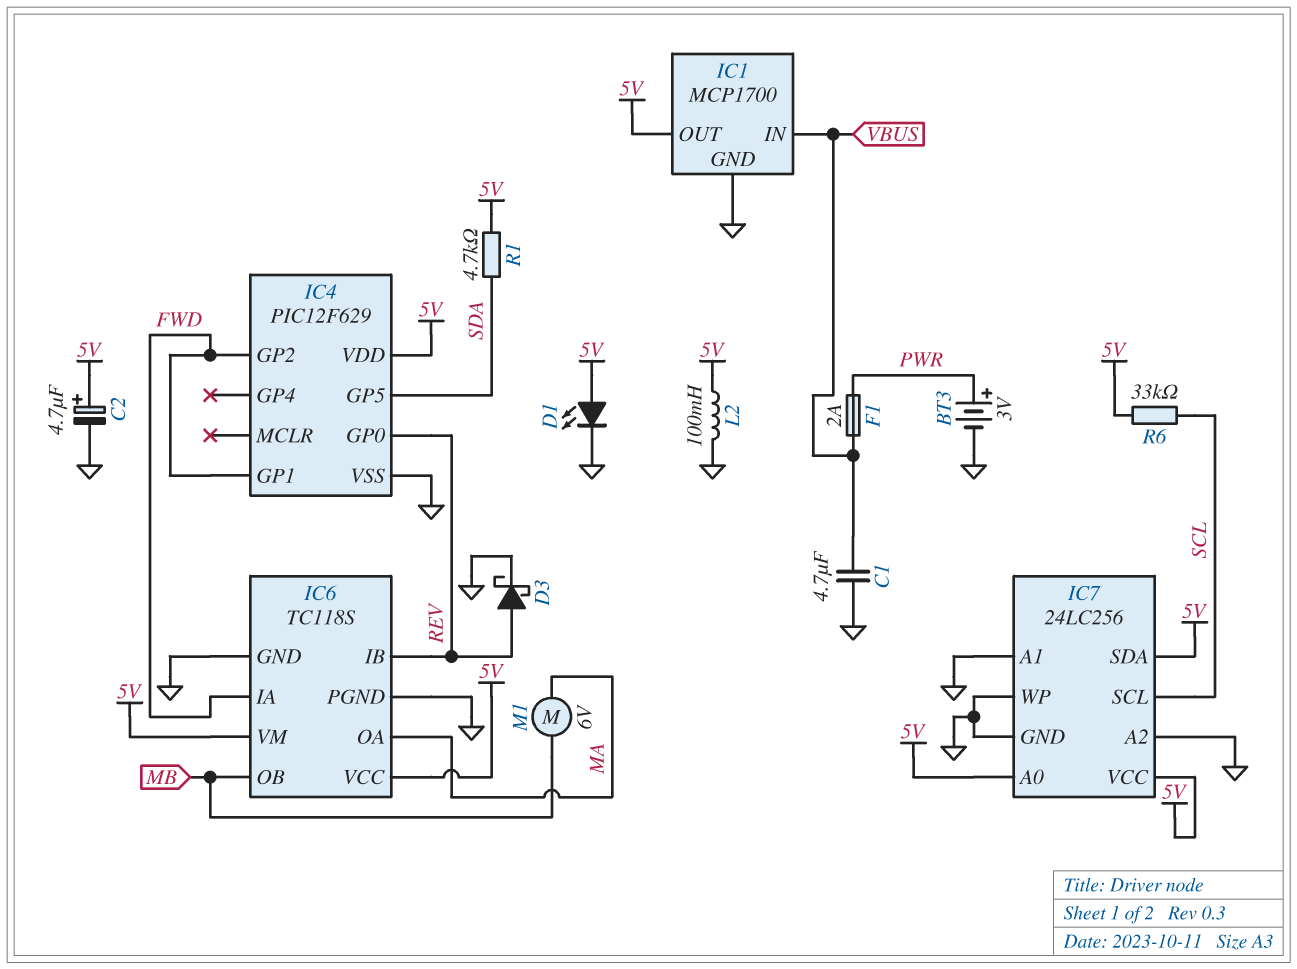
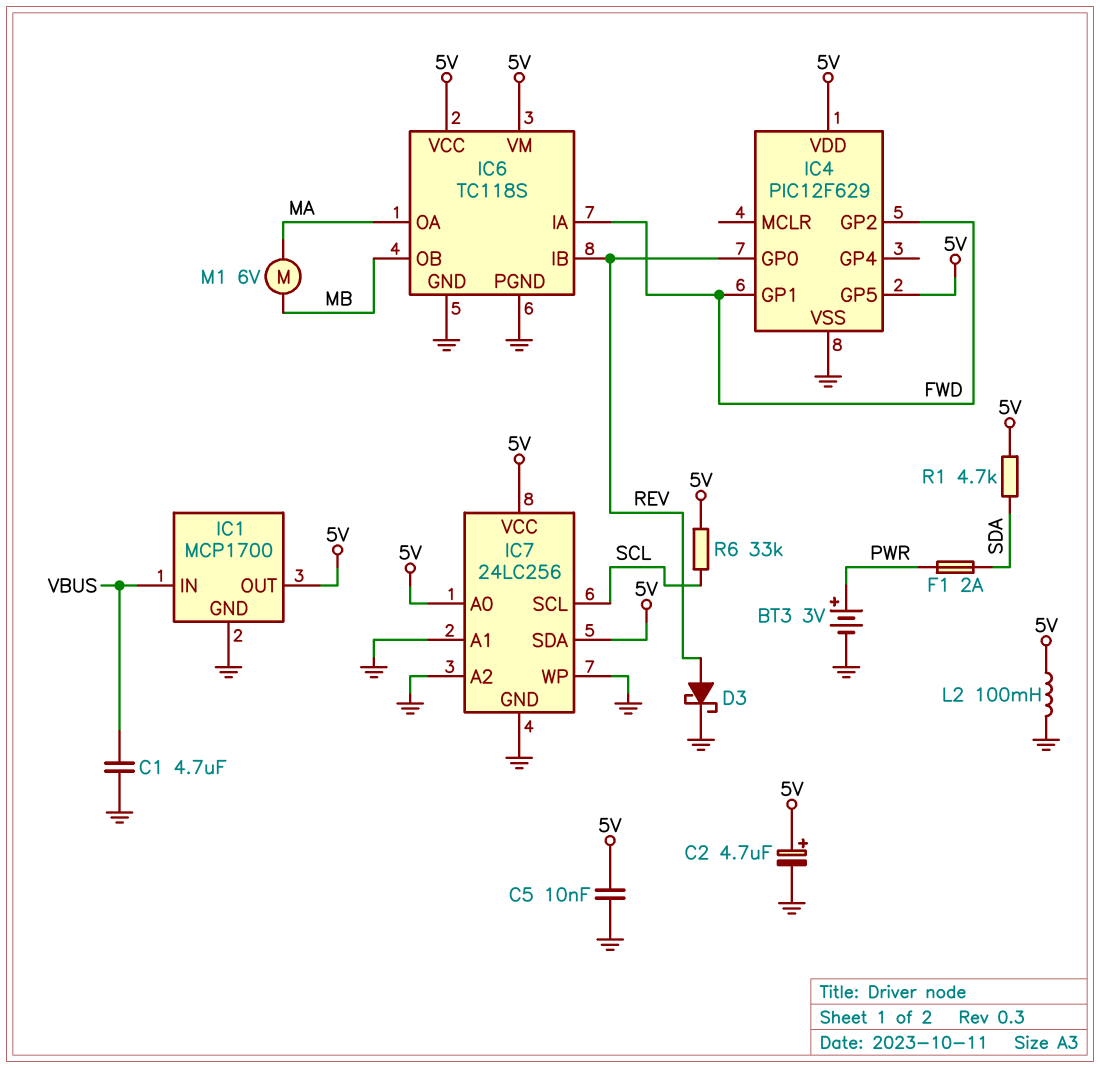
C5: none -> 10nF (5V, GND)
D1: LED (A 5V, K GND) -> none
F1: 2A (PWR, VBUS) -> 2A (PWR, SDA)
IC4 pin GP5: SDA -> 5V

